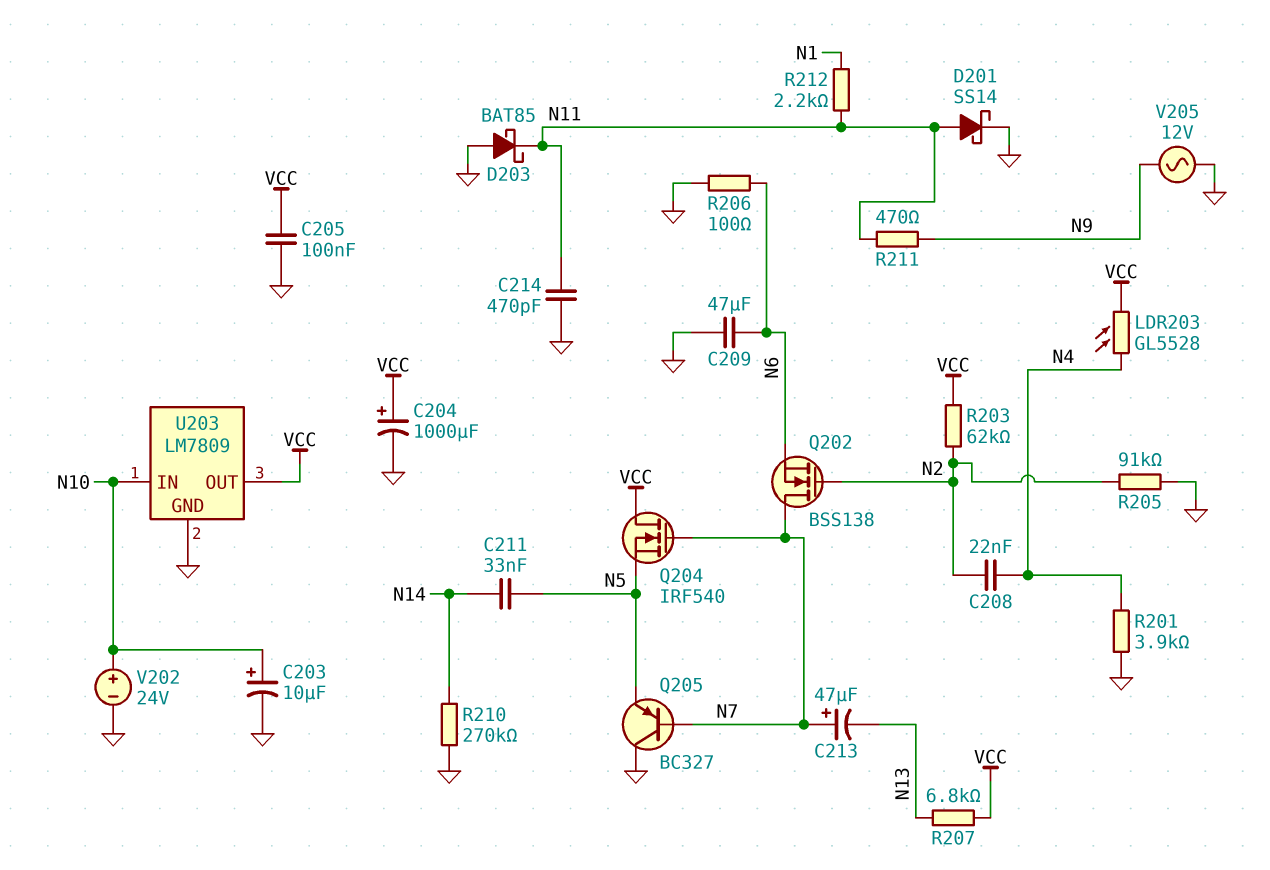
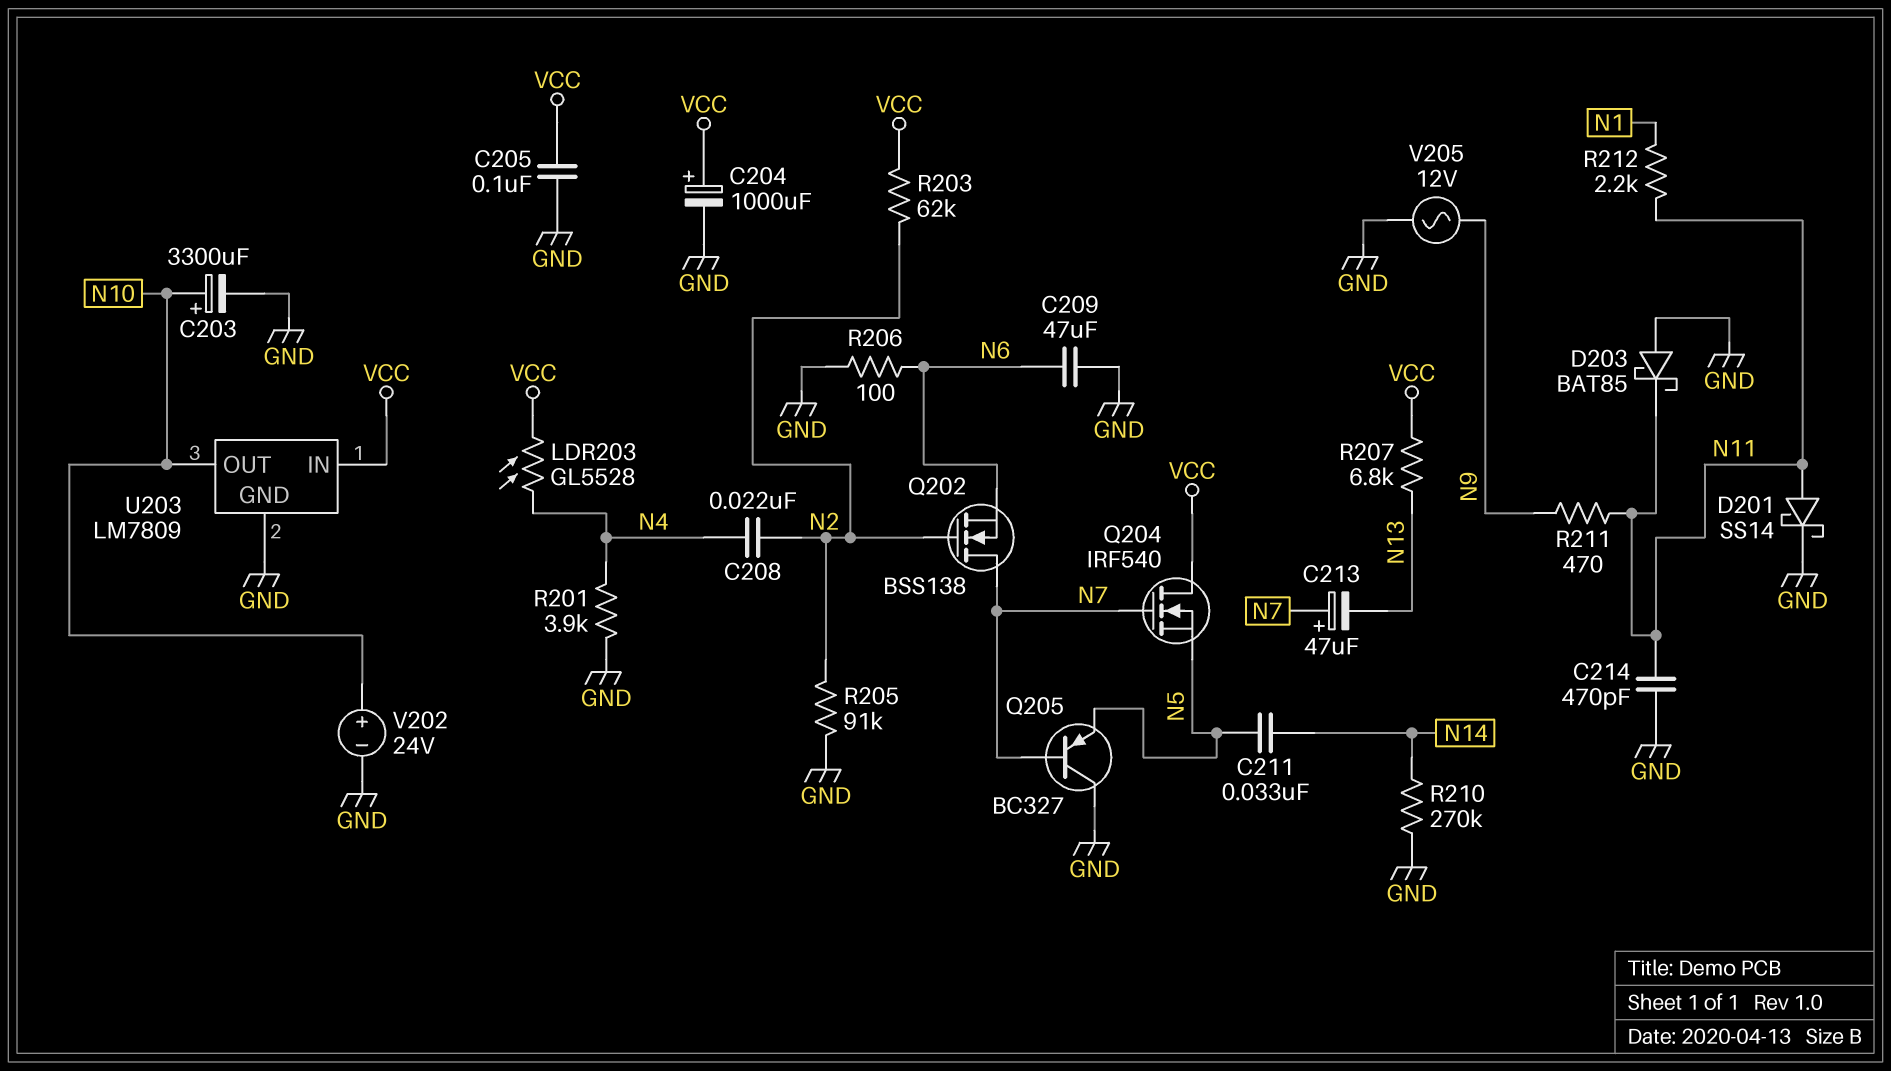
C203: 10uF (plus N10, minus GND) -> 3300uF (plus N10, minus GND)
U203 pin IN: N10 -> VCC
U203 pin OUT: VCC -> N10

